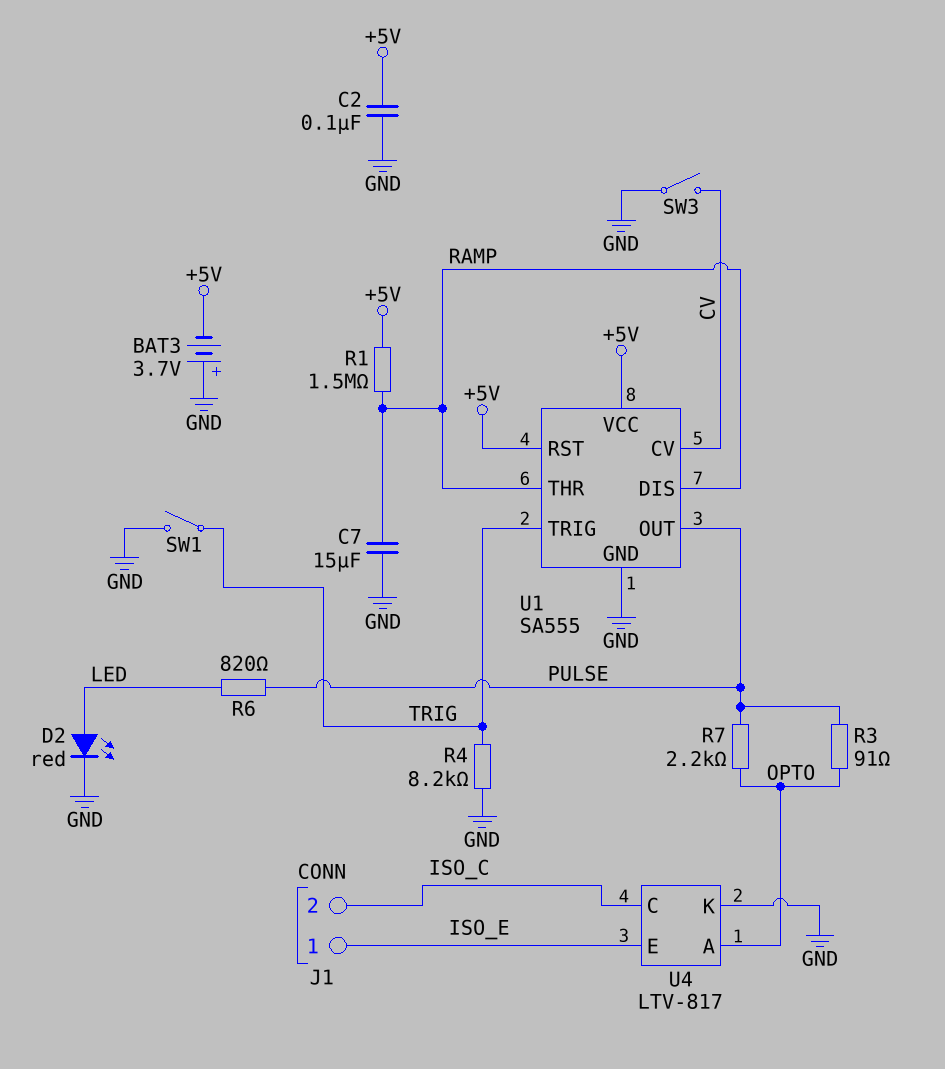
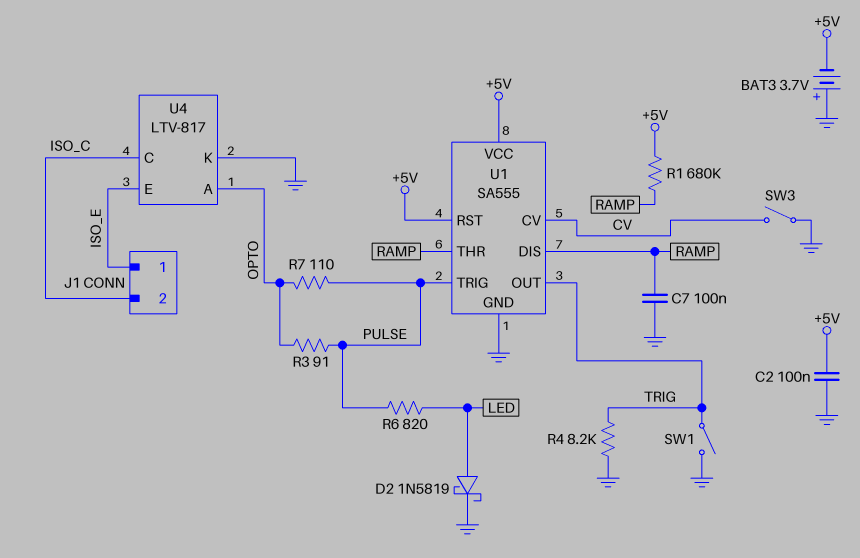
C7: 15uF (GND, RAMP) -> 100nF (GND, RAMP)
D2: LED red (A LED, K GND) -> schottky 1N5819 (A LED, K GND)
R1: 1.5M (+5V, RAMP) -> 680k (+5V, RAMP)
R7: 2.2k (OPTO, PULSE) -> 110 (OPTO, PULSE)
U1 pin OUT: PULSE -> TRIG
U1 pin TRIG: TRIG -> PULSE

